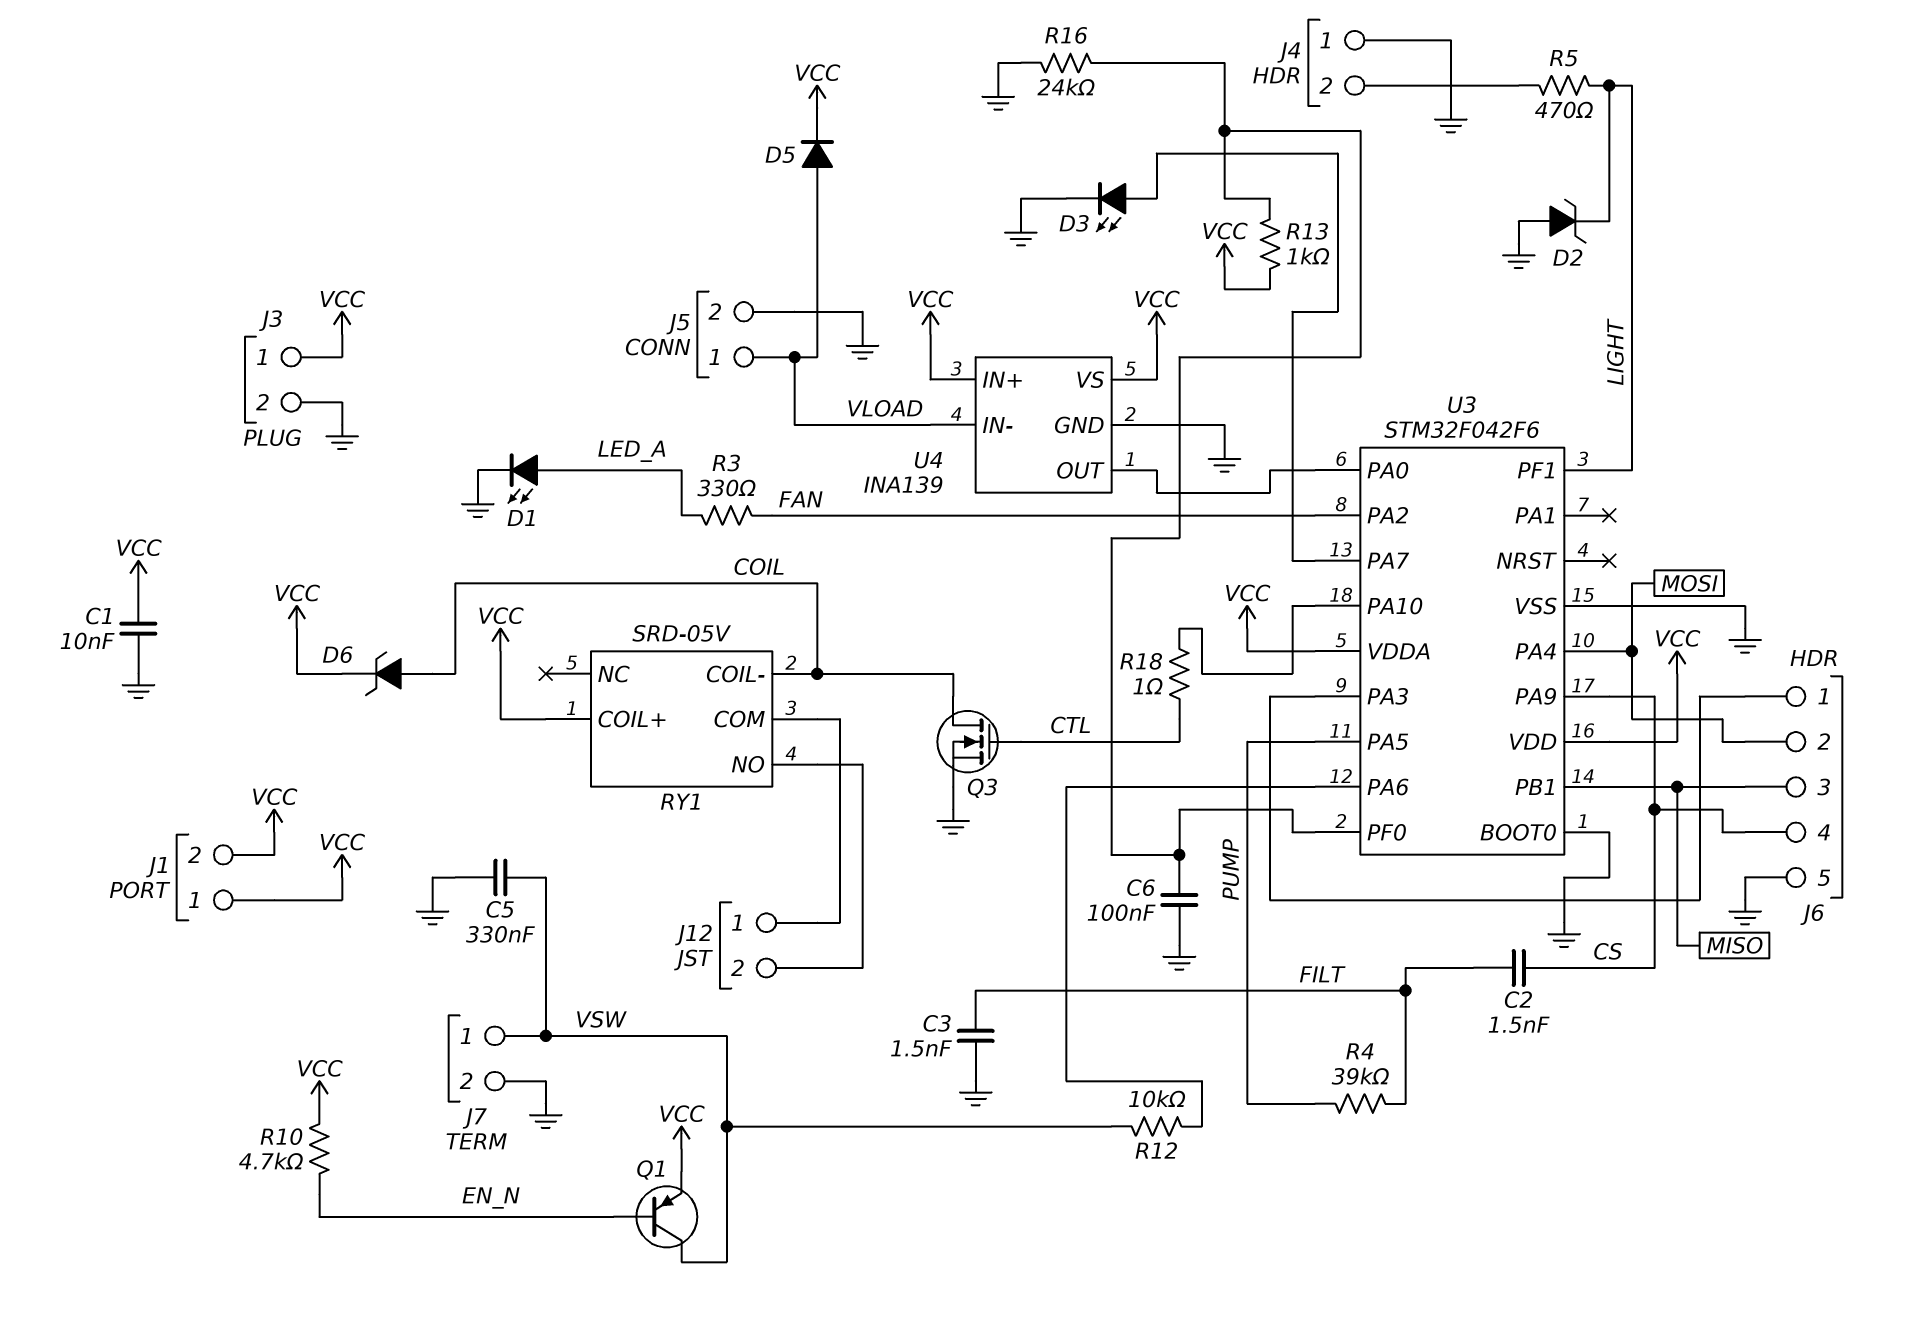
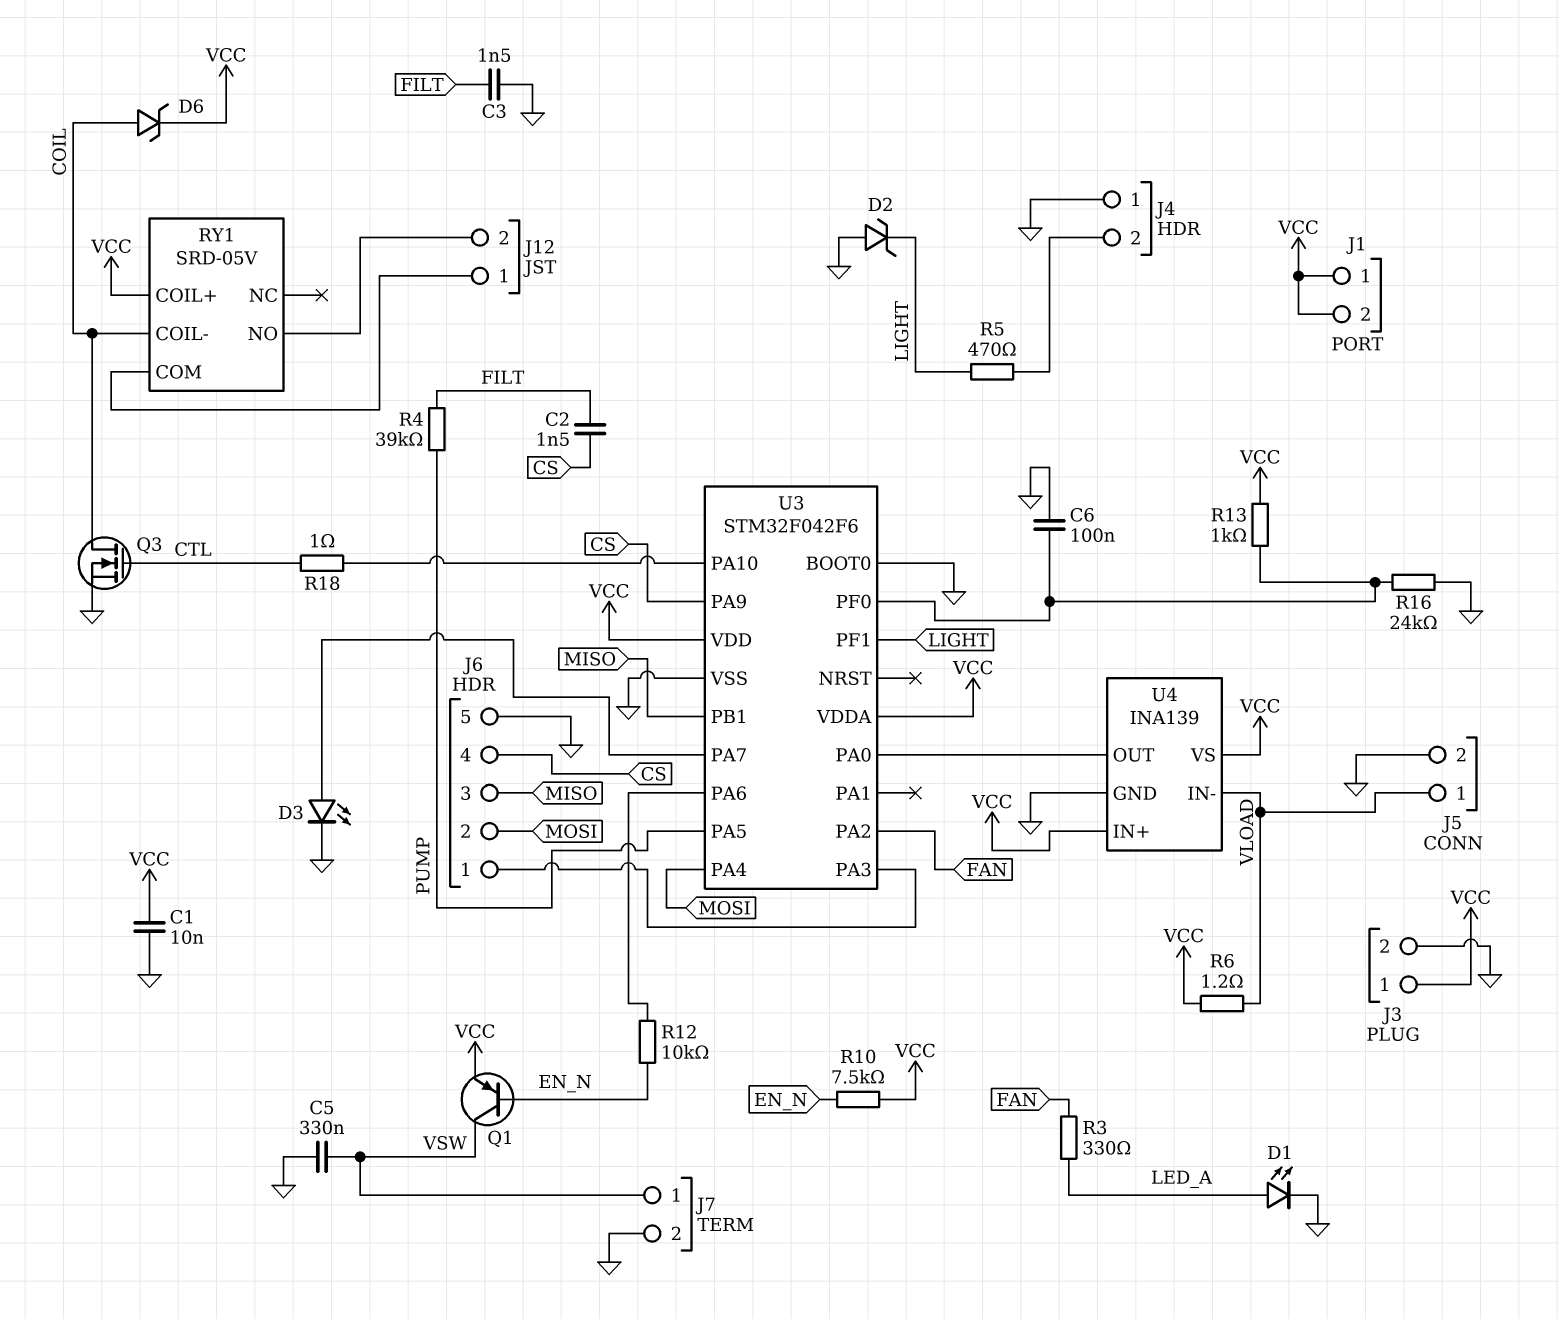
D5: diode (A VLOAD, K VCC) -> none
R6: none -> 1.2 (VCC, VLOAD)
R10: 4.7k (EN_N, VCC) -> 7.5k (EN_N, VCC)
R12: 10k (U3/PA6, VSW) -> 10k (EN_N, U3/PA6)

